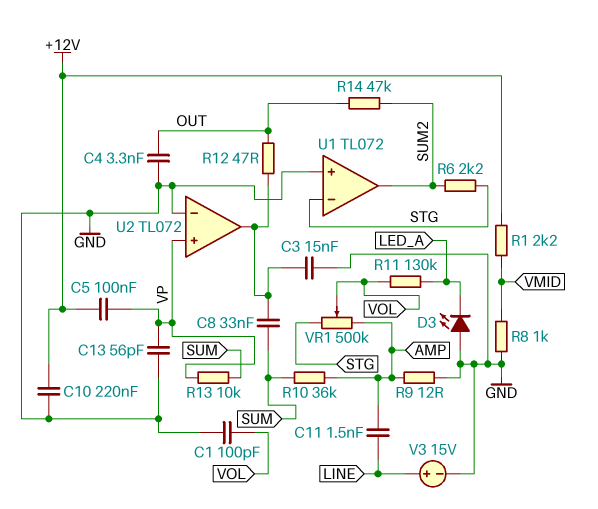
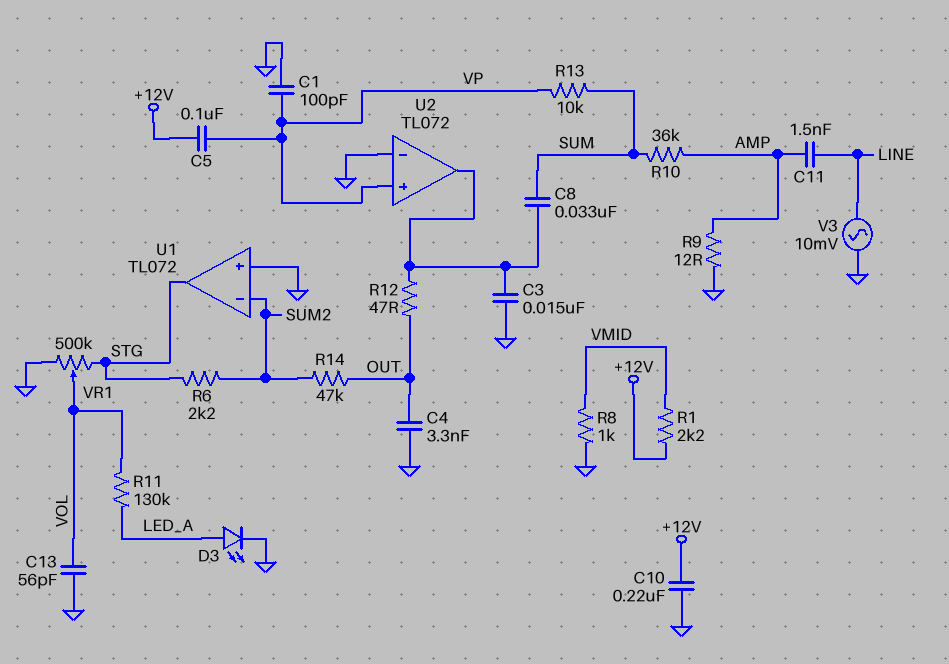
C1: 100pF (GND, VOL) -> 100pF (GND, VP)
C13: 56pF (GND, VP) -> 56pF (GND, VOL)
D3: LED (A GND, K LED_A) -> LED (A LED_A, K GND)
U1 pin in-: STG -> SUM2
U1 pin out: SUM2 -> STG
V3: 15V (plus LINE, minus GND) -> AC 10mV (GND, LINE)
VR1: 500k (AMP, STG, wiper VOL) -> 500k (GND, STG, wiper VOL)

